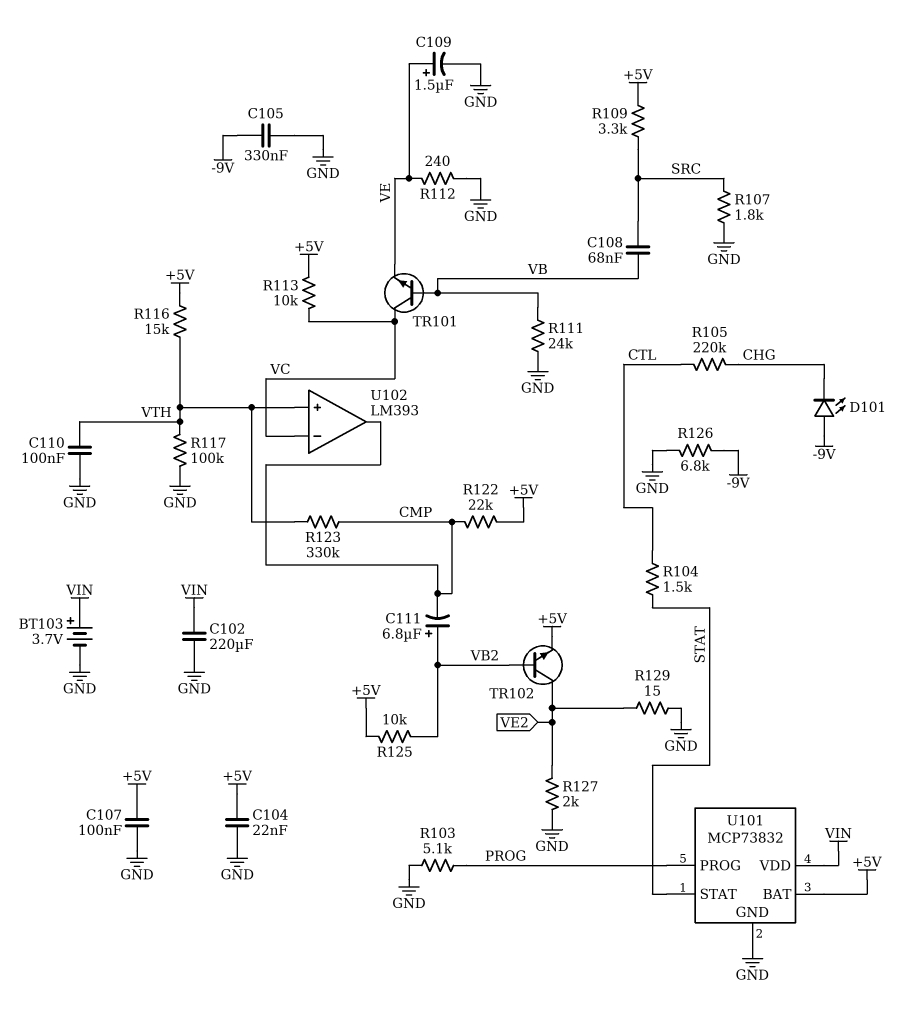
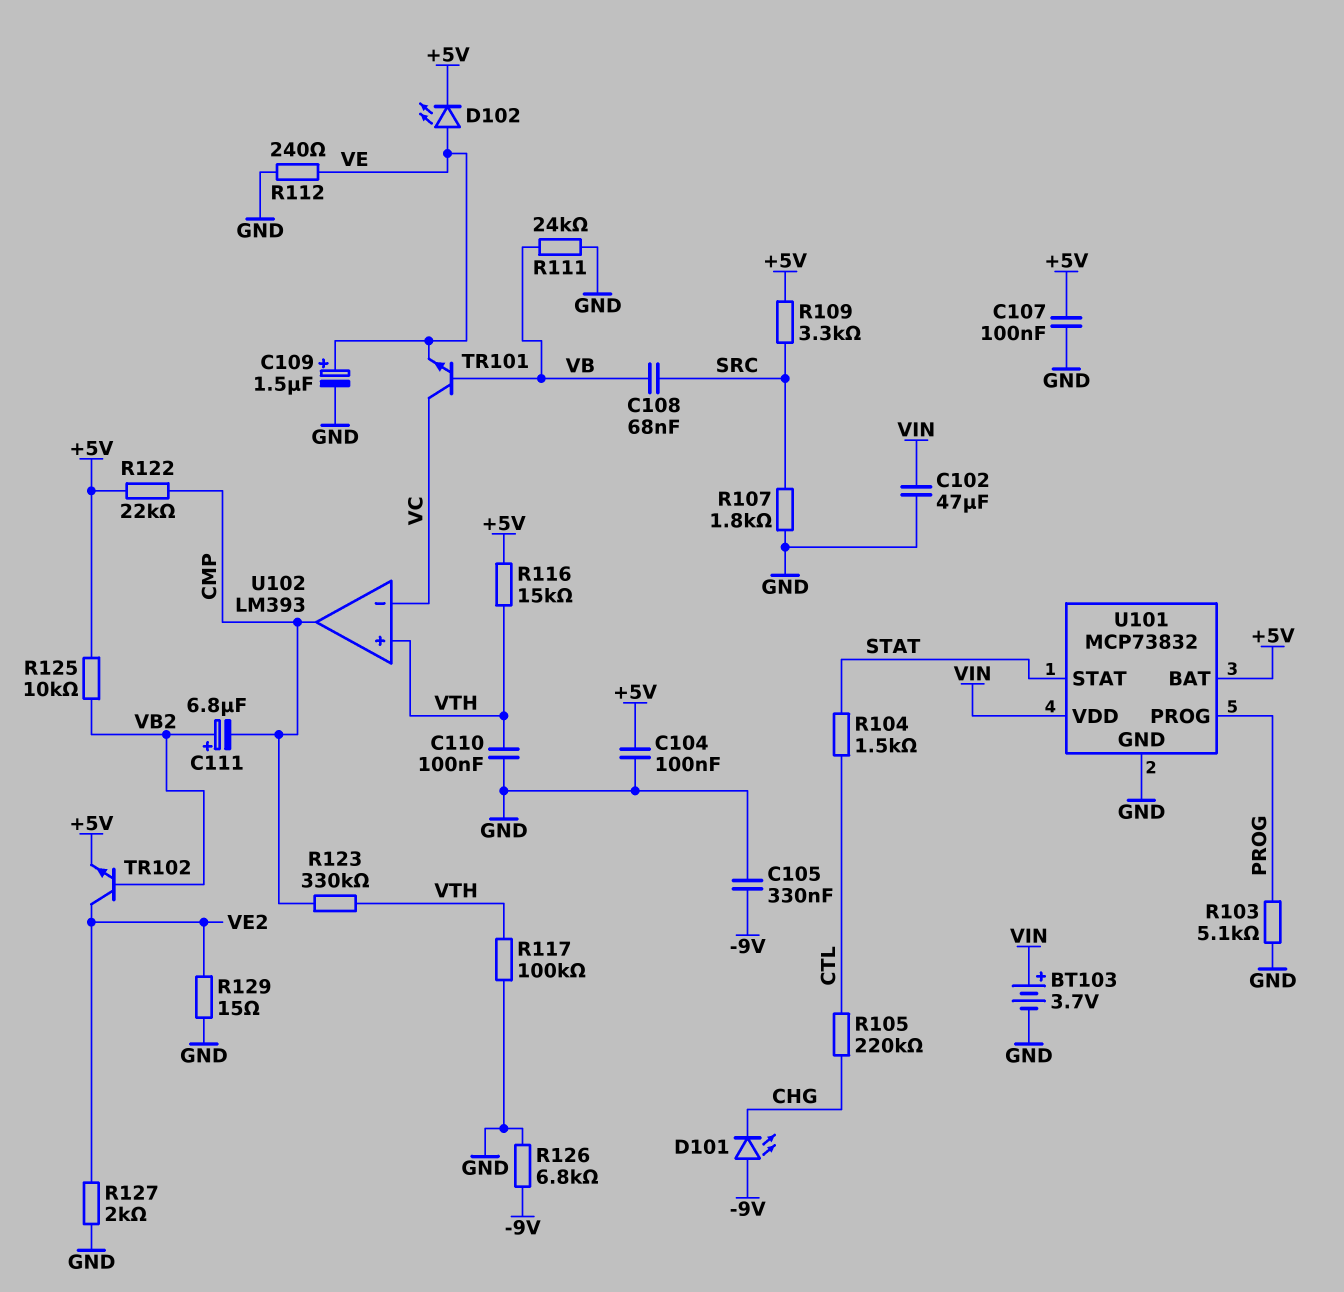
C102: 220uF (GND, VIN) -> 47uF (GND, VIN)
C104: 22nF (+5V, GND) -> 100nF (+5V, GND)
D102: none -> LED (A VE, K +5V)
R113: 10k (+5V, VC) -> none

